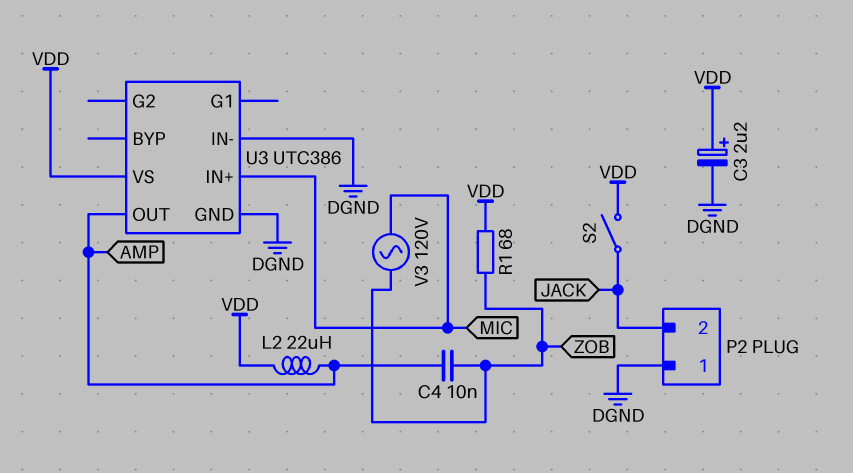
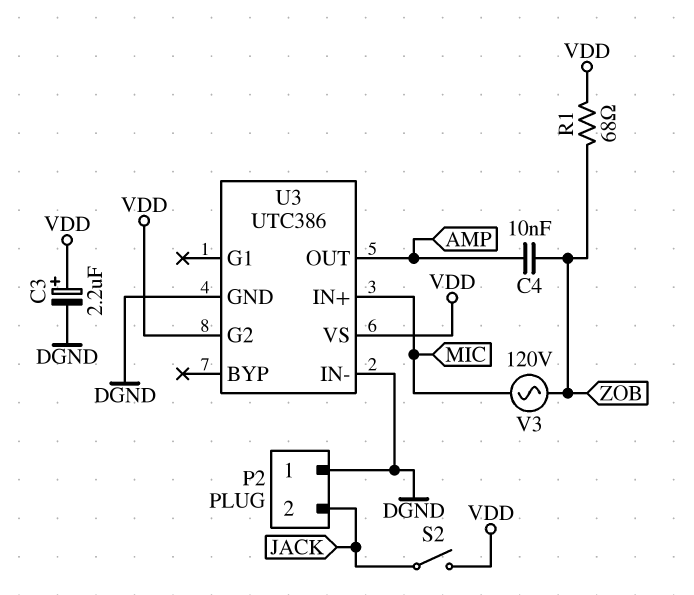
L2: 22uH (AMP, VDD) -> none
U3 pin G2: none -> VDD

